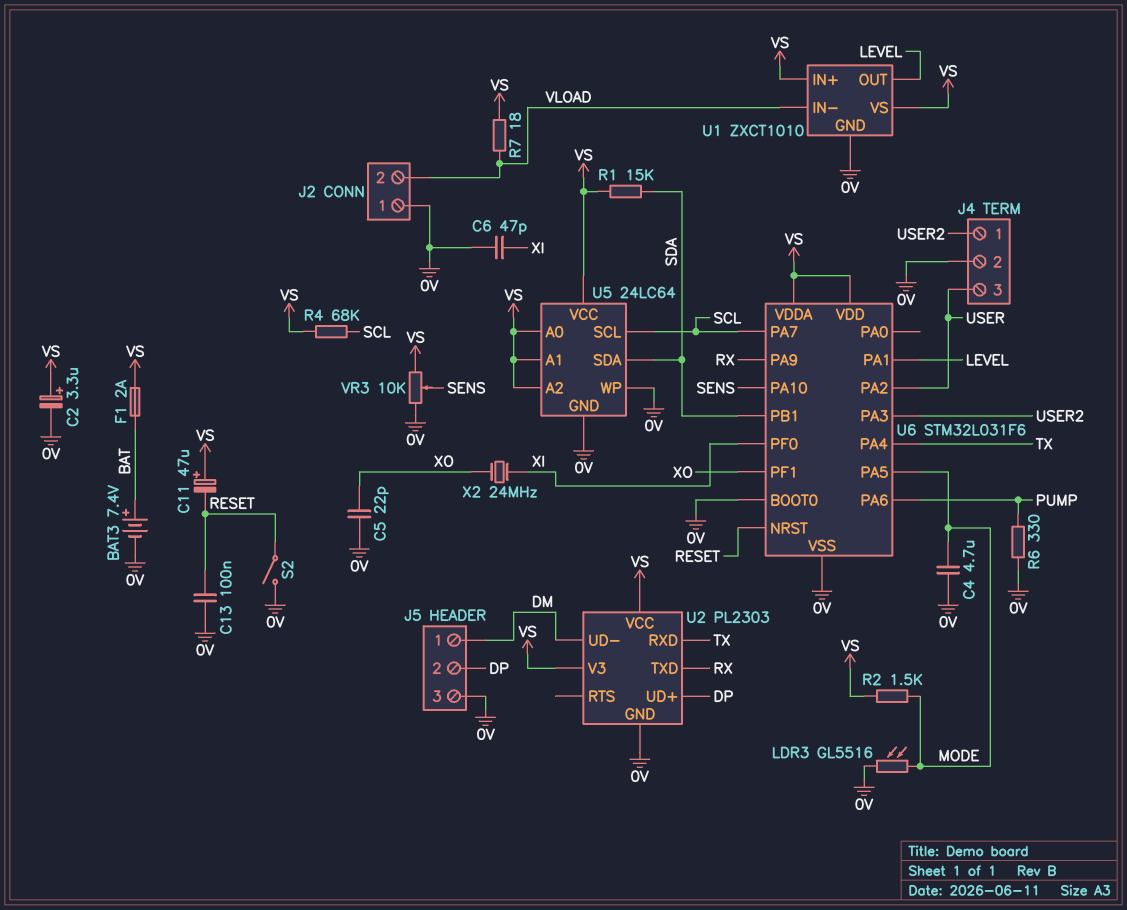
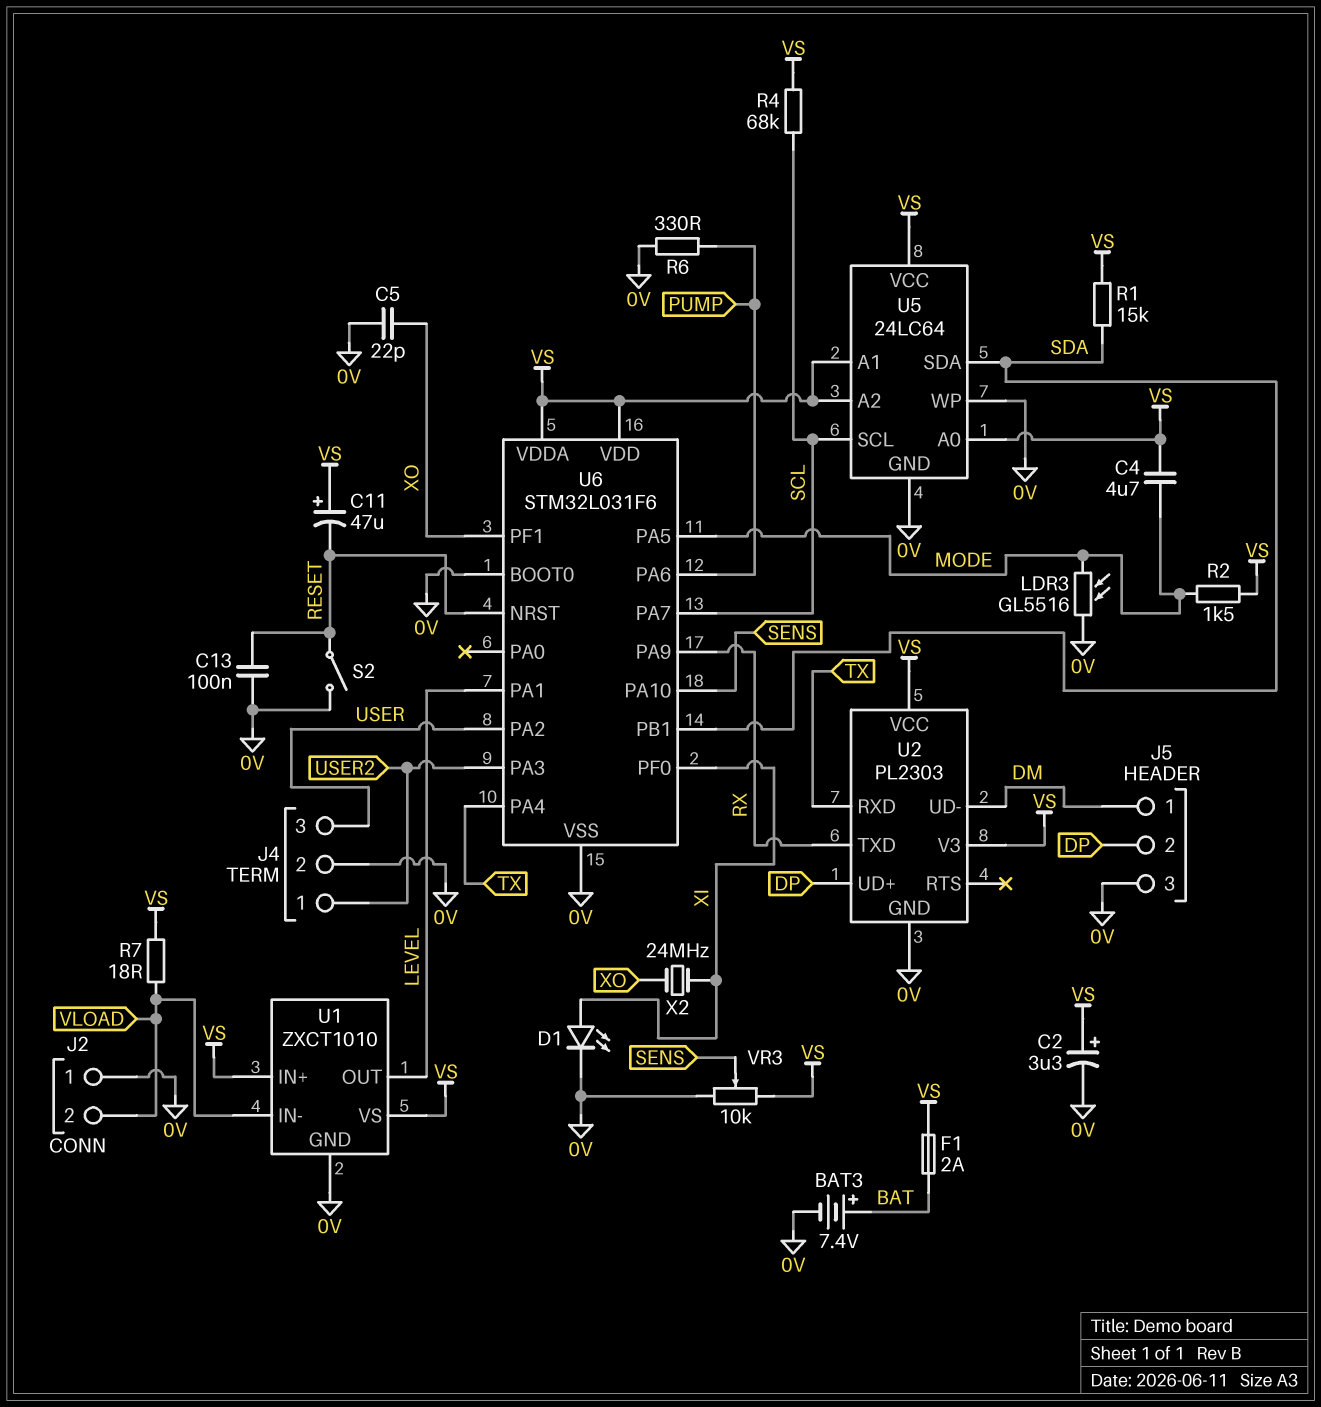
C4: 4.7uF (0V, MODE) -> 4.7uF (MODE, VS)
C6: 47pF (0V, XI) -> none
D1: none -> LED (A XI, K 0V)

